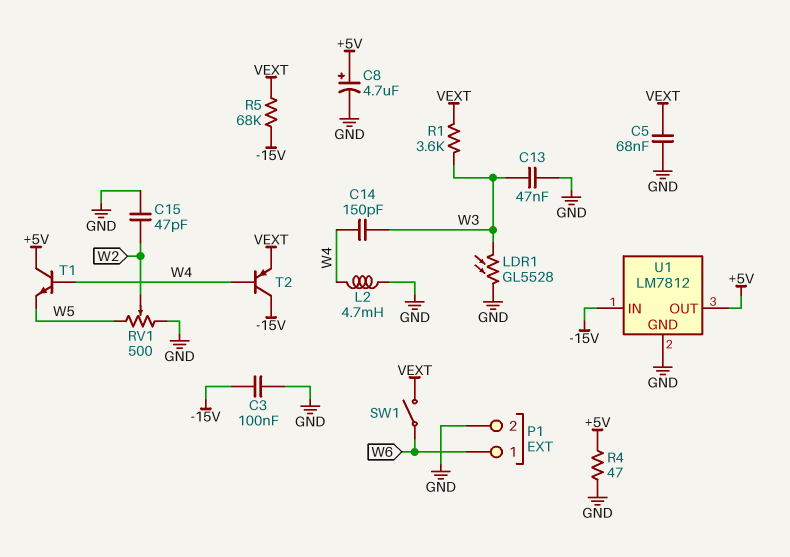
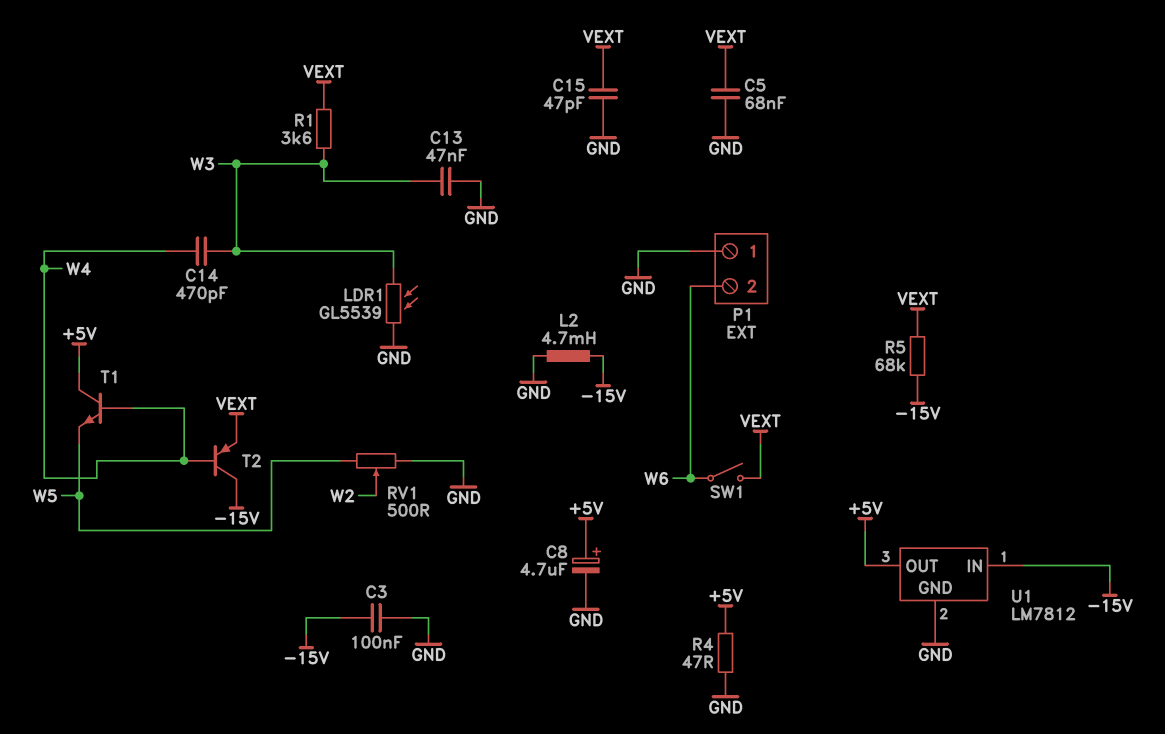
C14: 150pF (W3, W4) -> 470pF (W3, W4)
C15: 47pF (GND, W2) -> 47pF (GND, VEXT)
L2: 4.7mH (GND, W4) -> 4.7mH (-15V, GND)
LDR1: GL5528 (GND, W3) -> GL5539 (GND, W3)
P1 pin 1: W6 -> GND
P1 pin 2: GND -> W6

